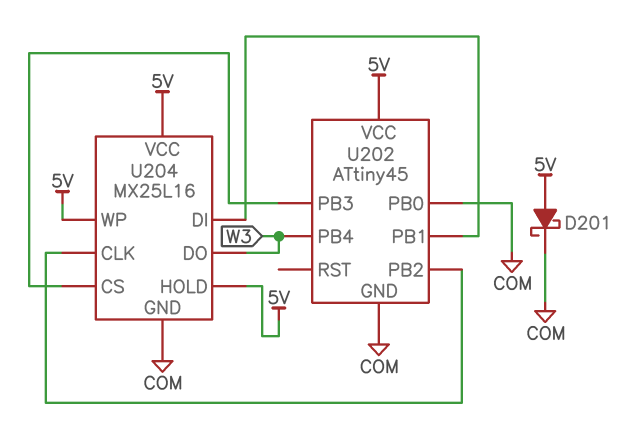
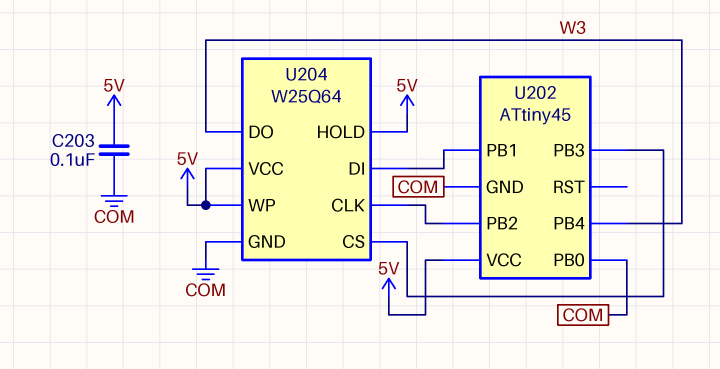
C203: none -> 100nF (5V, COM)
D201: schottky (A 5V, K COM) -> none
U204: MX25L16 -> W25Q64

